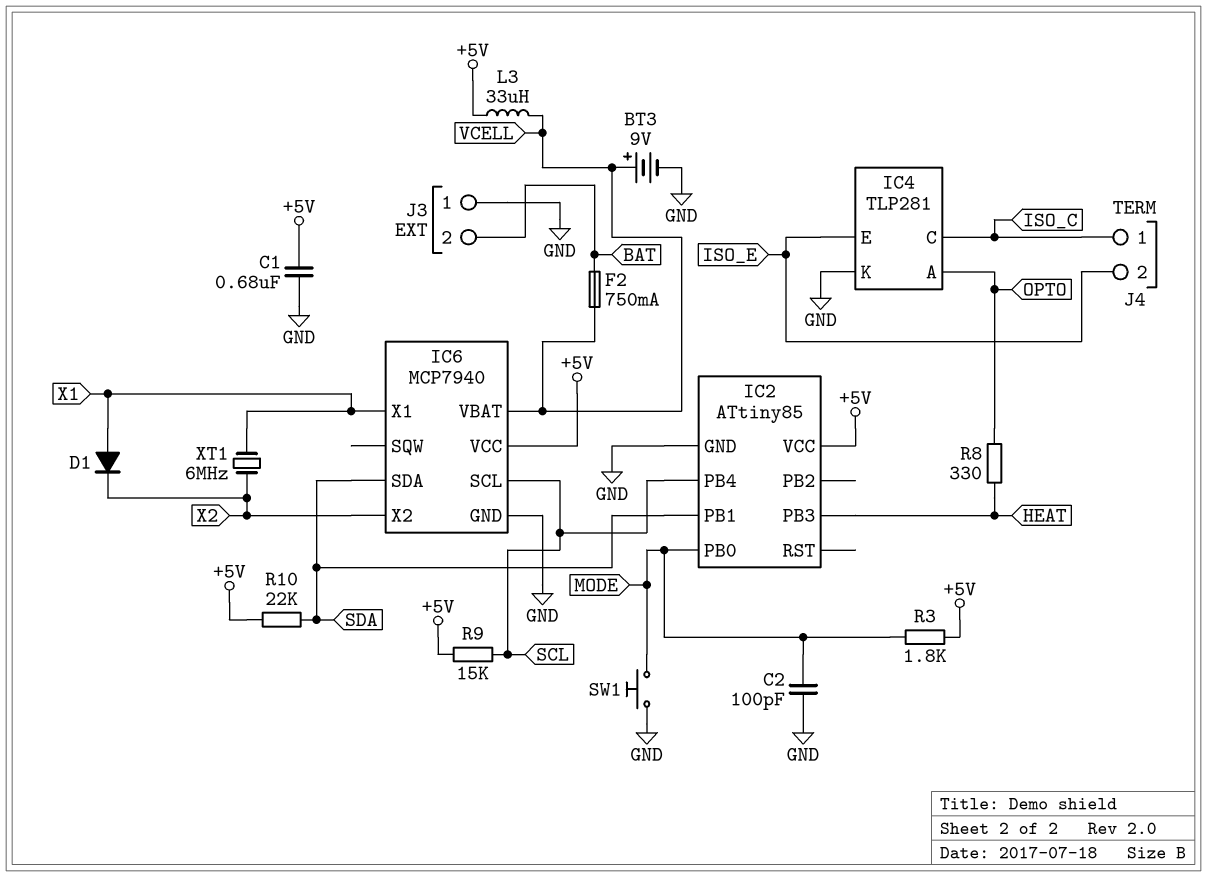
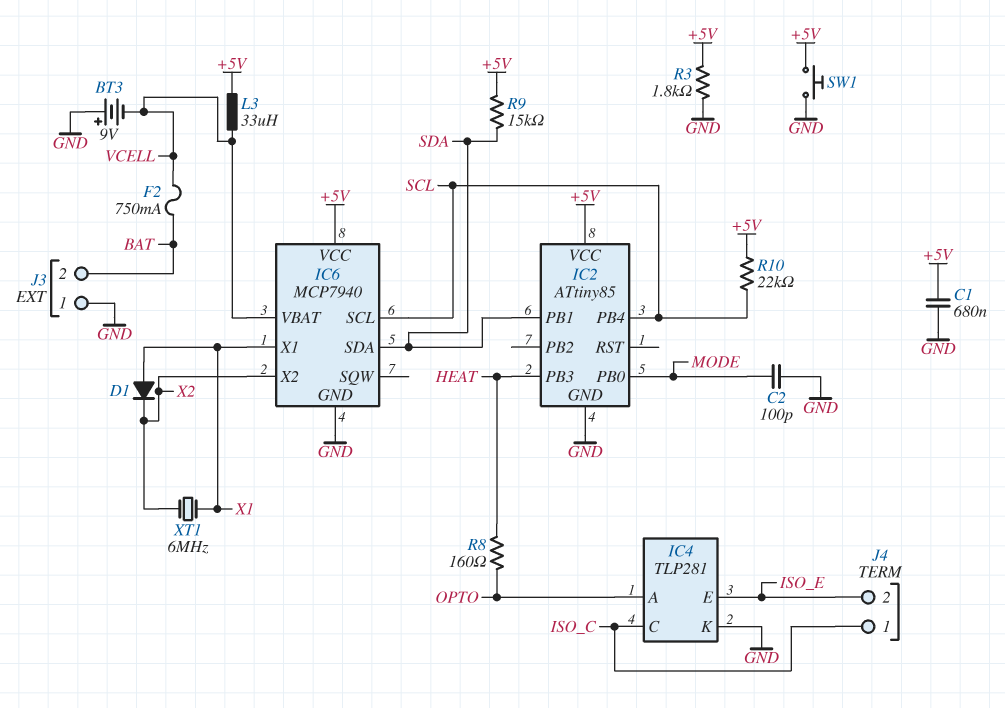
BT3: 9V (plus VCELL, minus GND) -> 9V (plus GND, minus VCELL)
R3: 1.8k (+5V, MODE) -> 1.8k (+5V, GND)
R8: 330 (HEAT, OPTO) -> 160 (HEAT, OPTO)
R9: 15k (+5V, SCL) -> 15k (+5V, SDA)
R10: 22k (+5V, SDA) -> 22k (+5V, SCL)
SW1: button (GND, MODE) -> button (+5V, GND)

